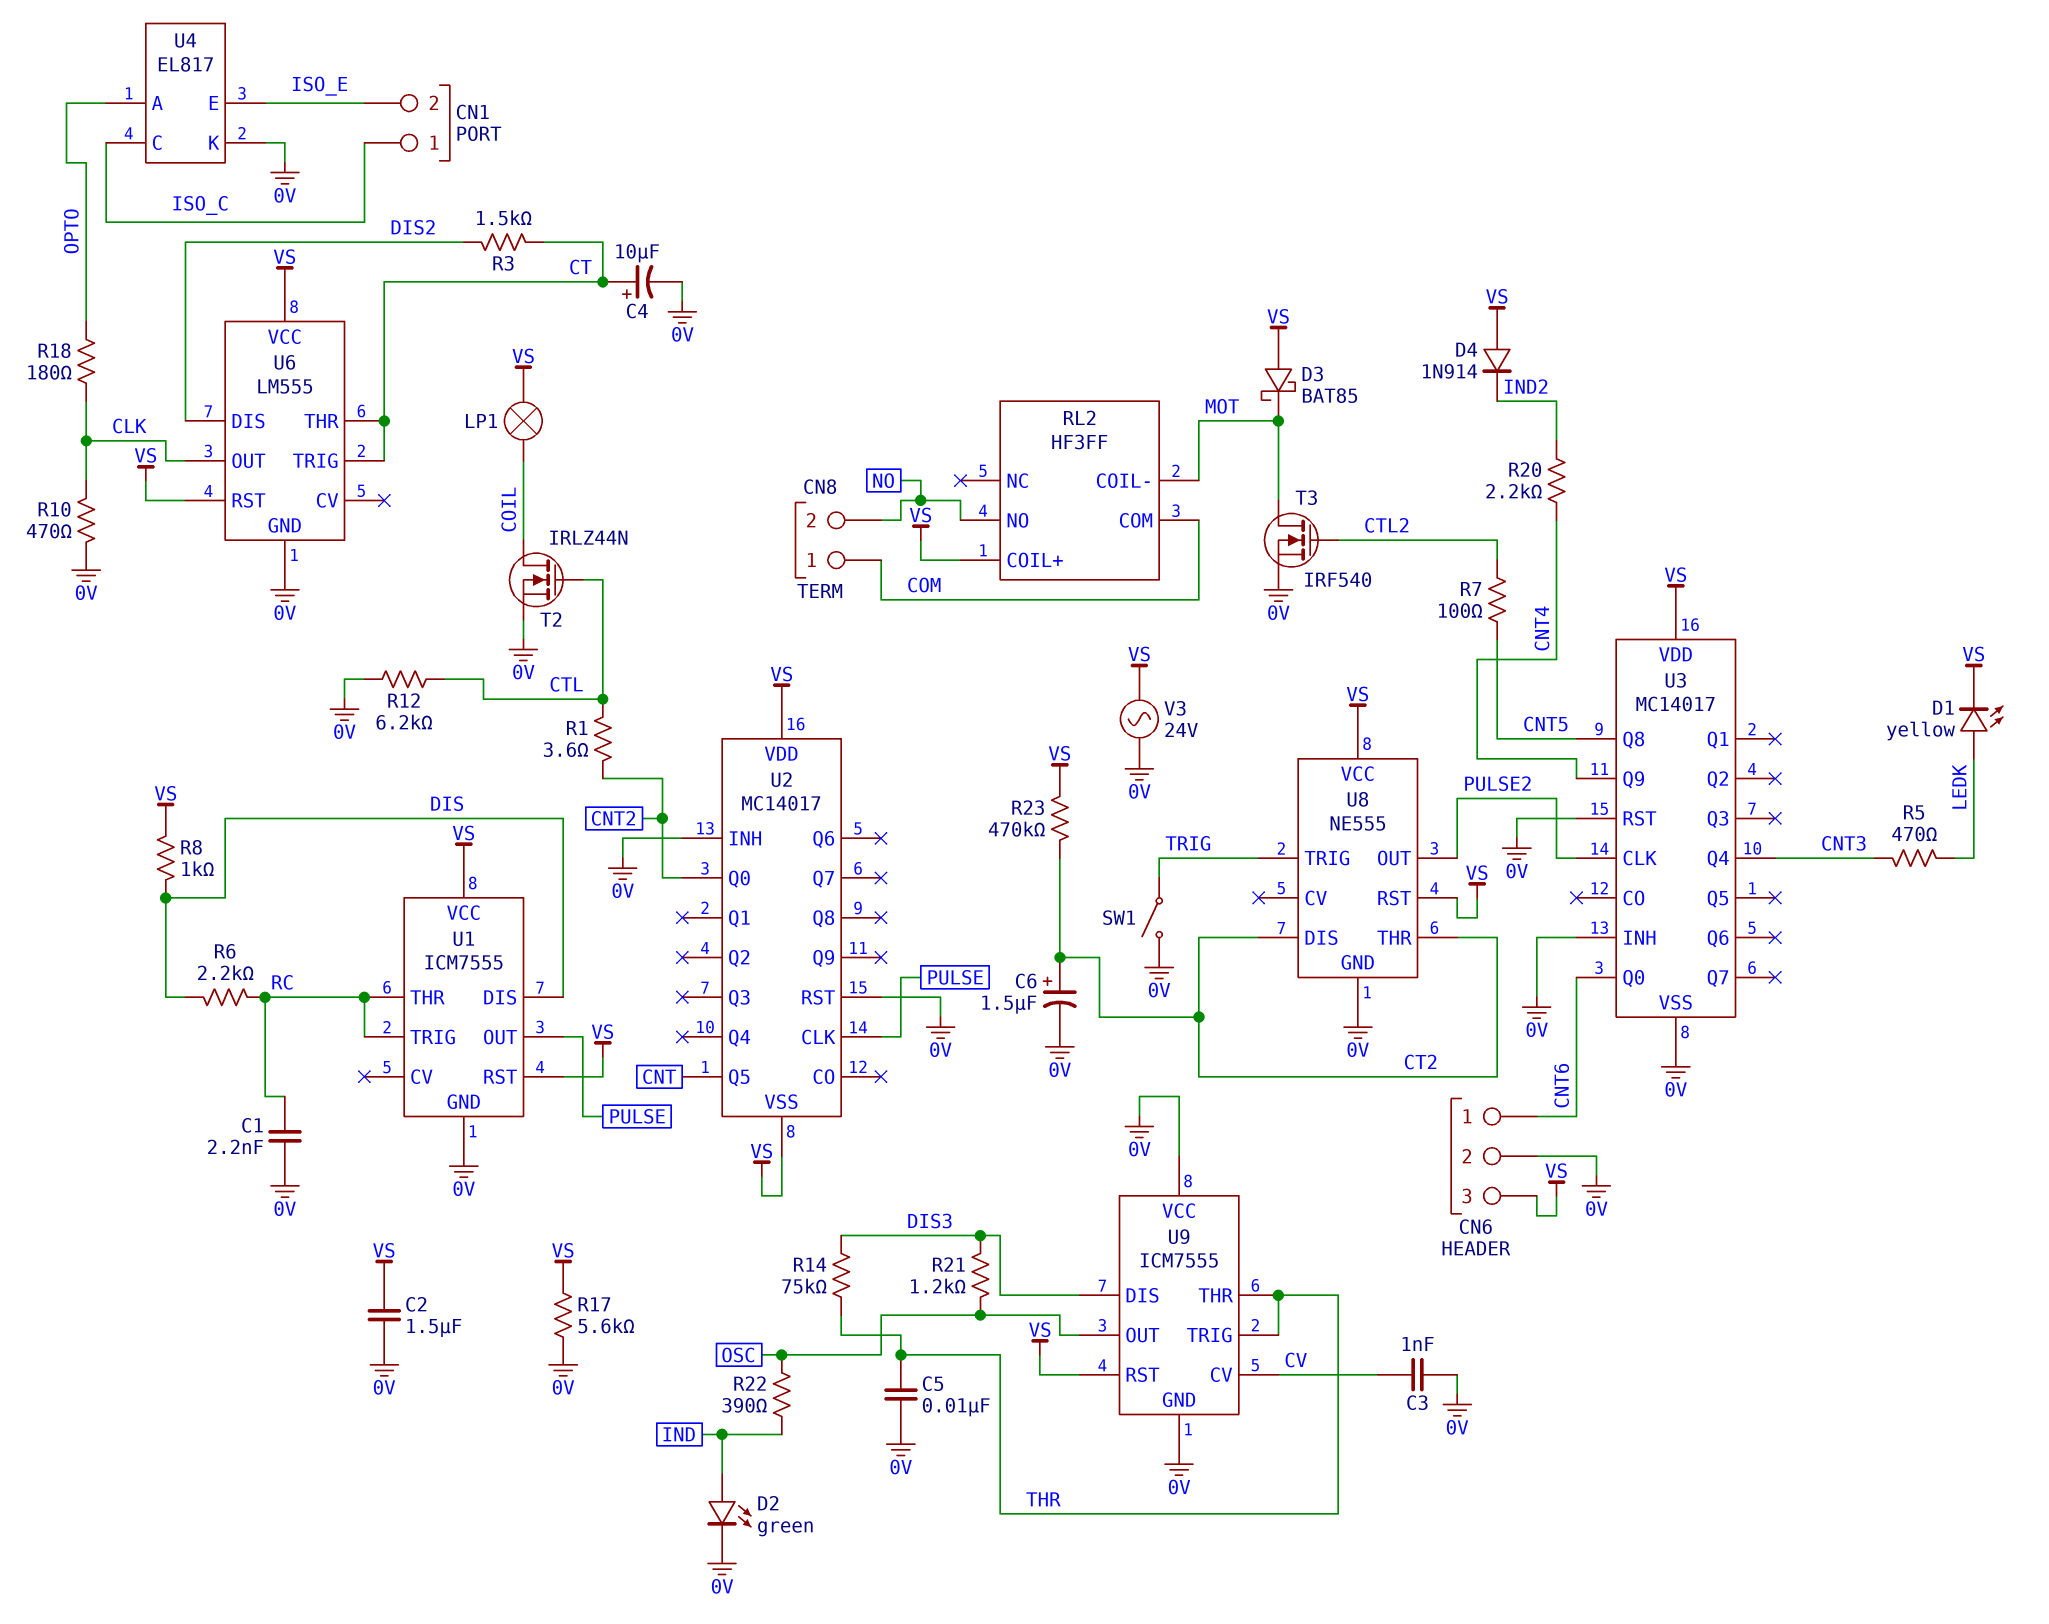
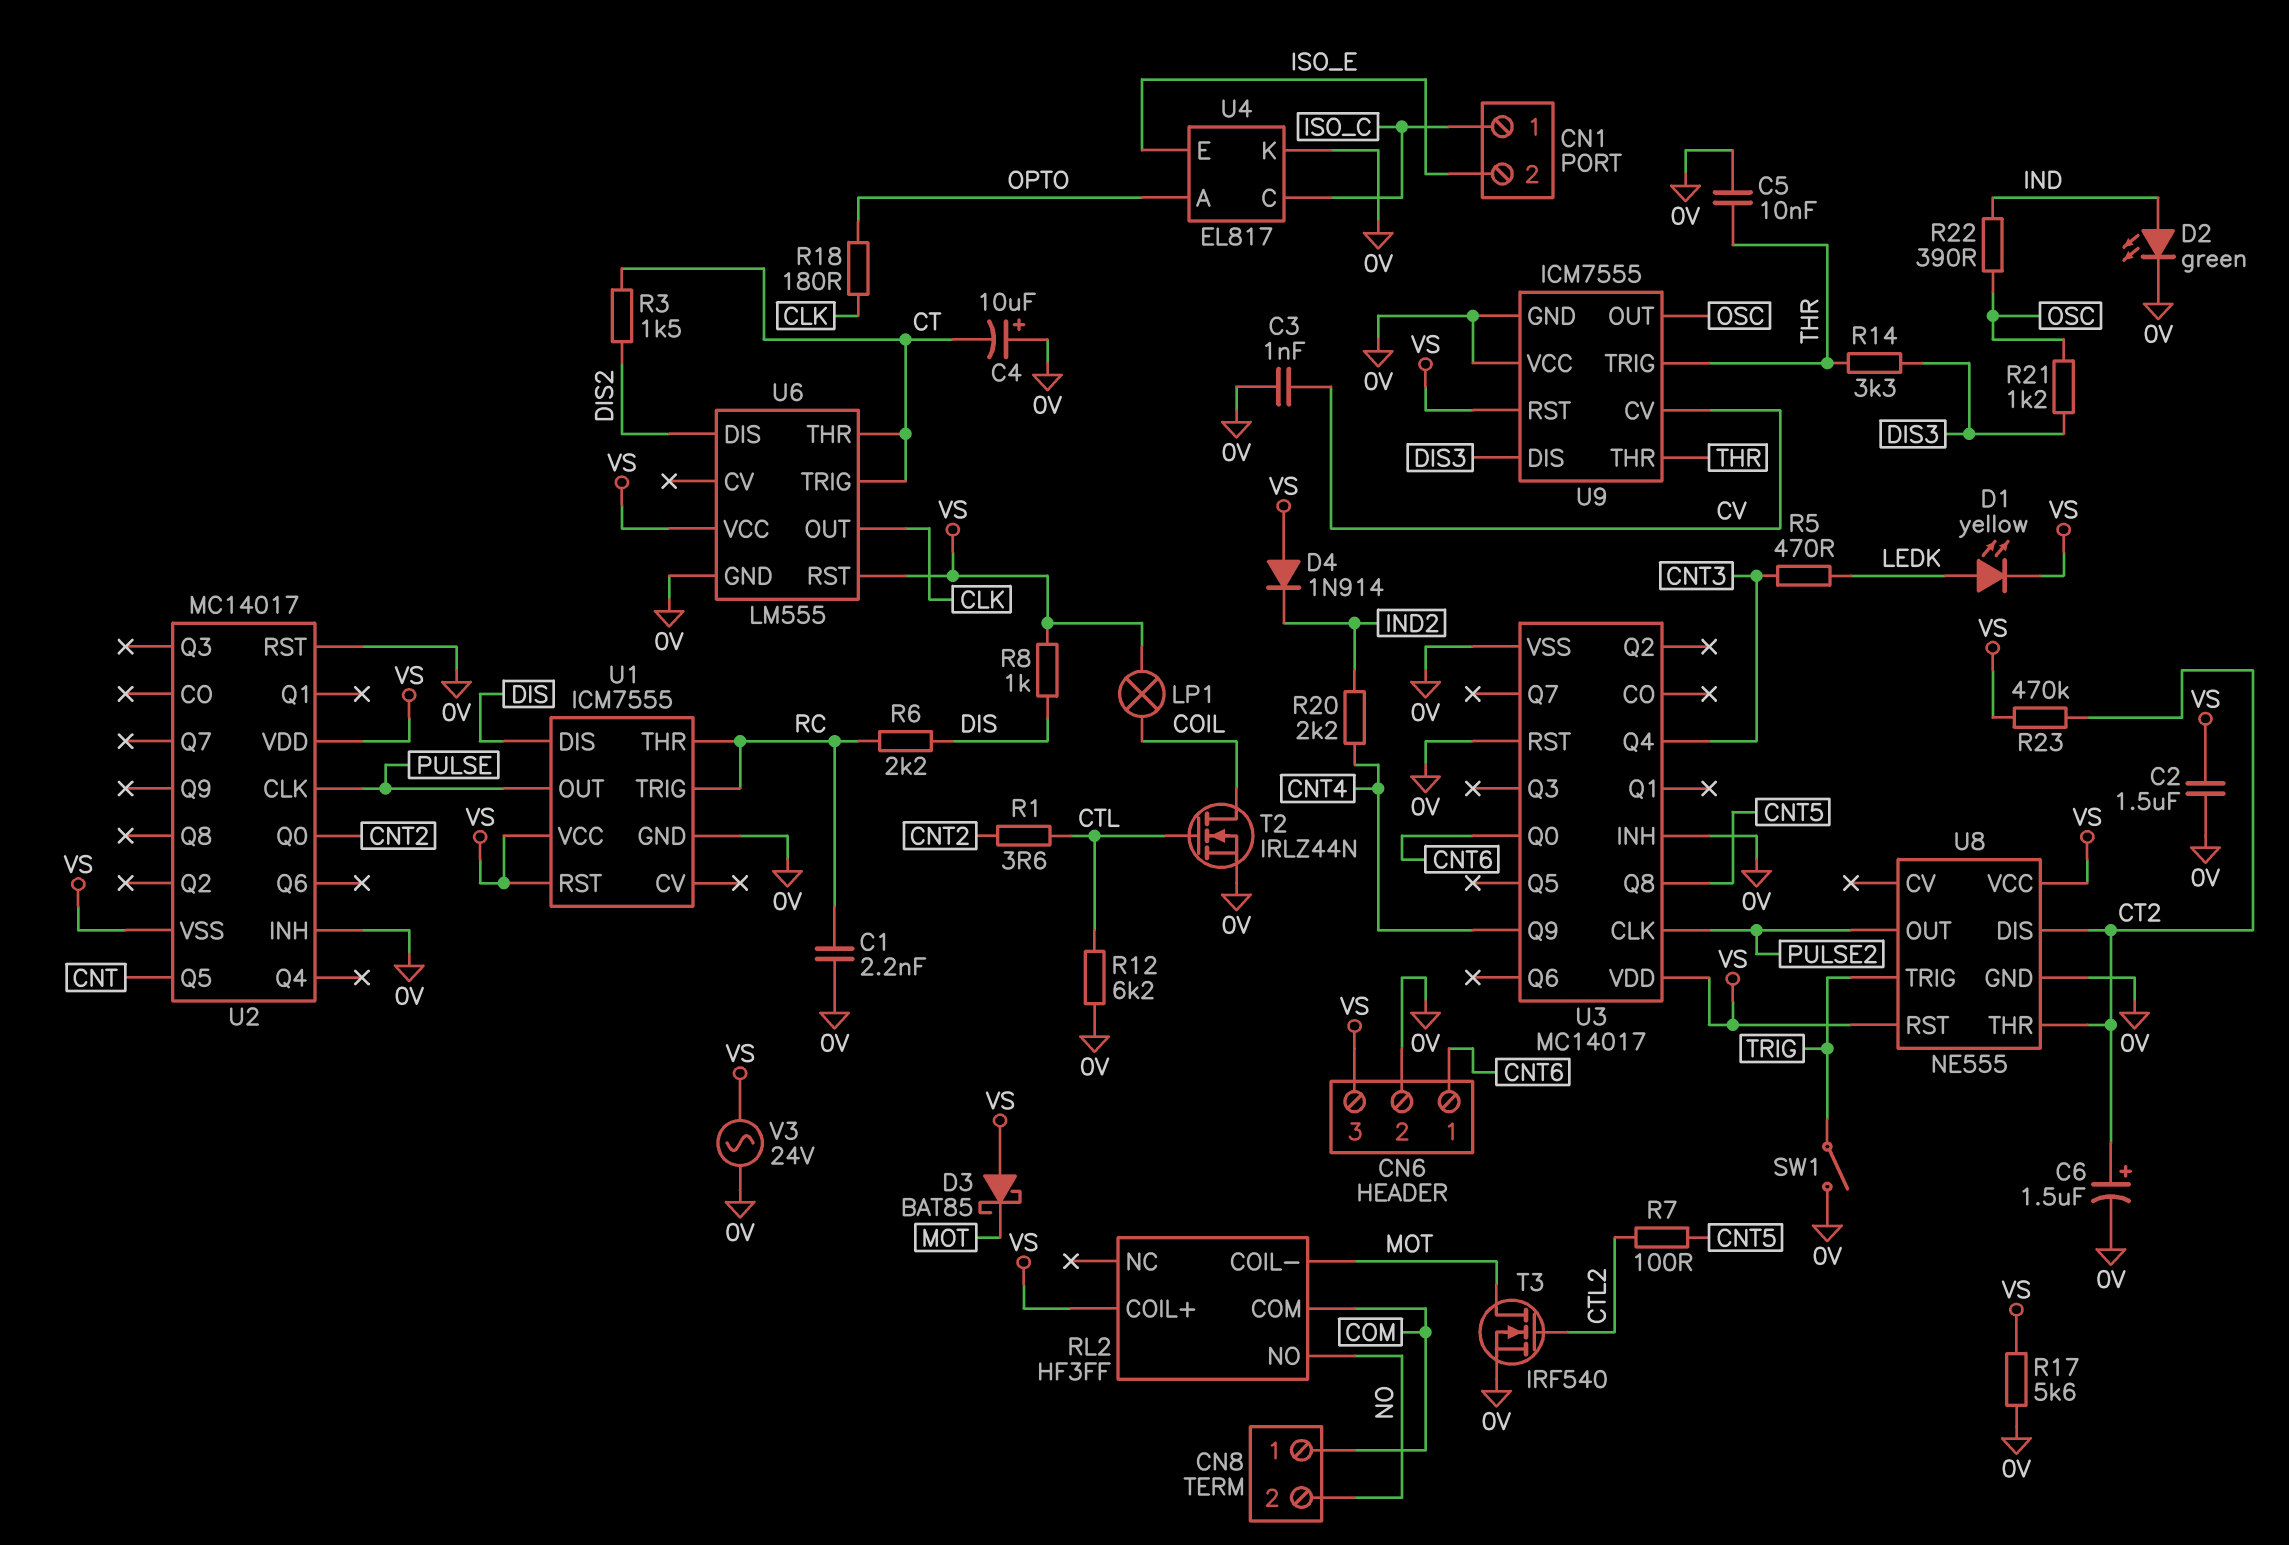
C4: 10uF (plus CT, minus 0V) -> 10uF (plus 0V, minus CT)
R10: 470 (0V, CLK) -> none
R14: 75k (DIS3, THR) -> 3.3k (DIS3, THR)

